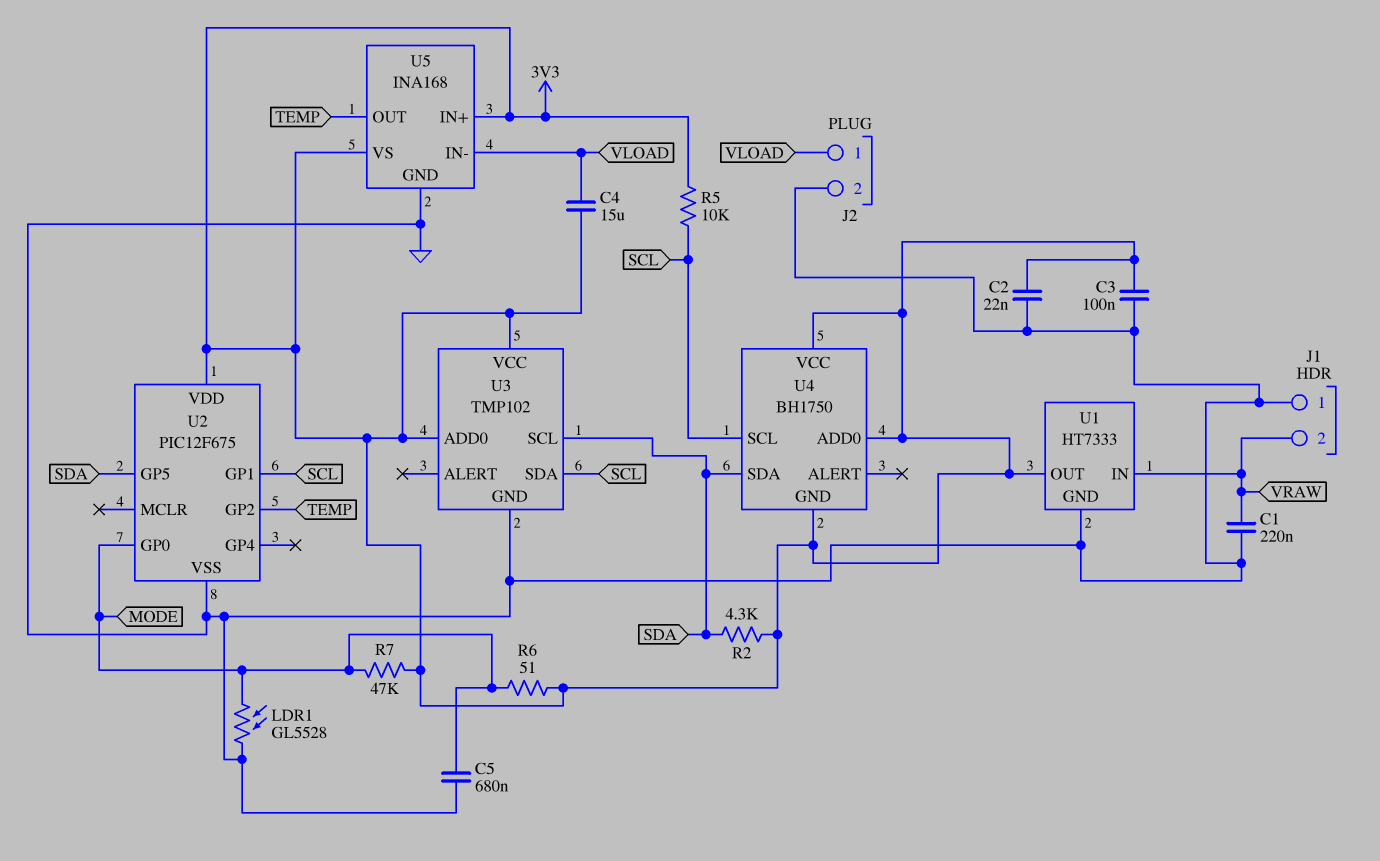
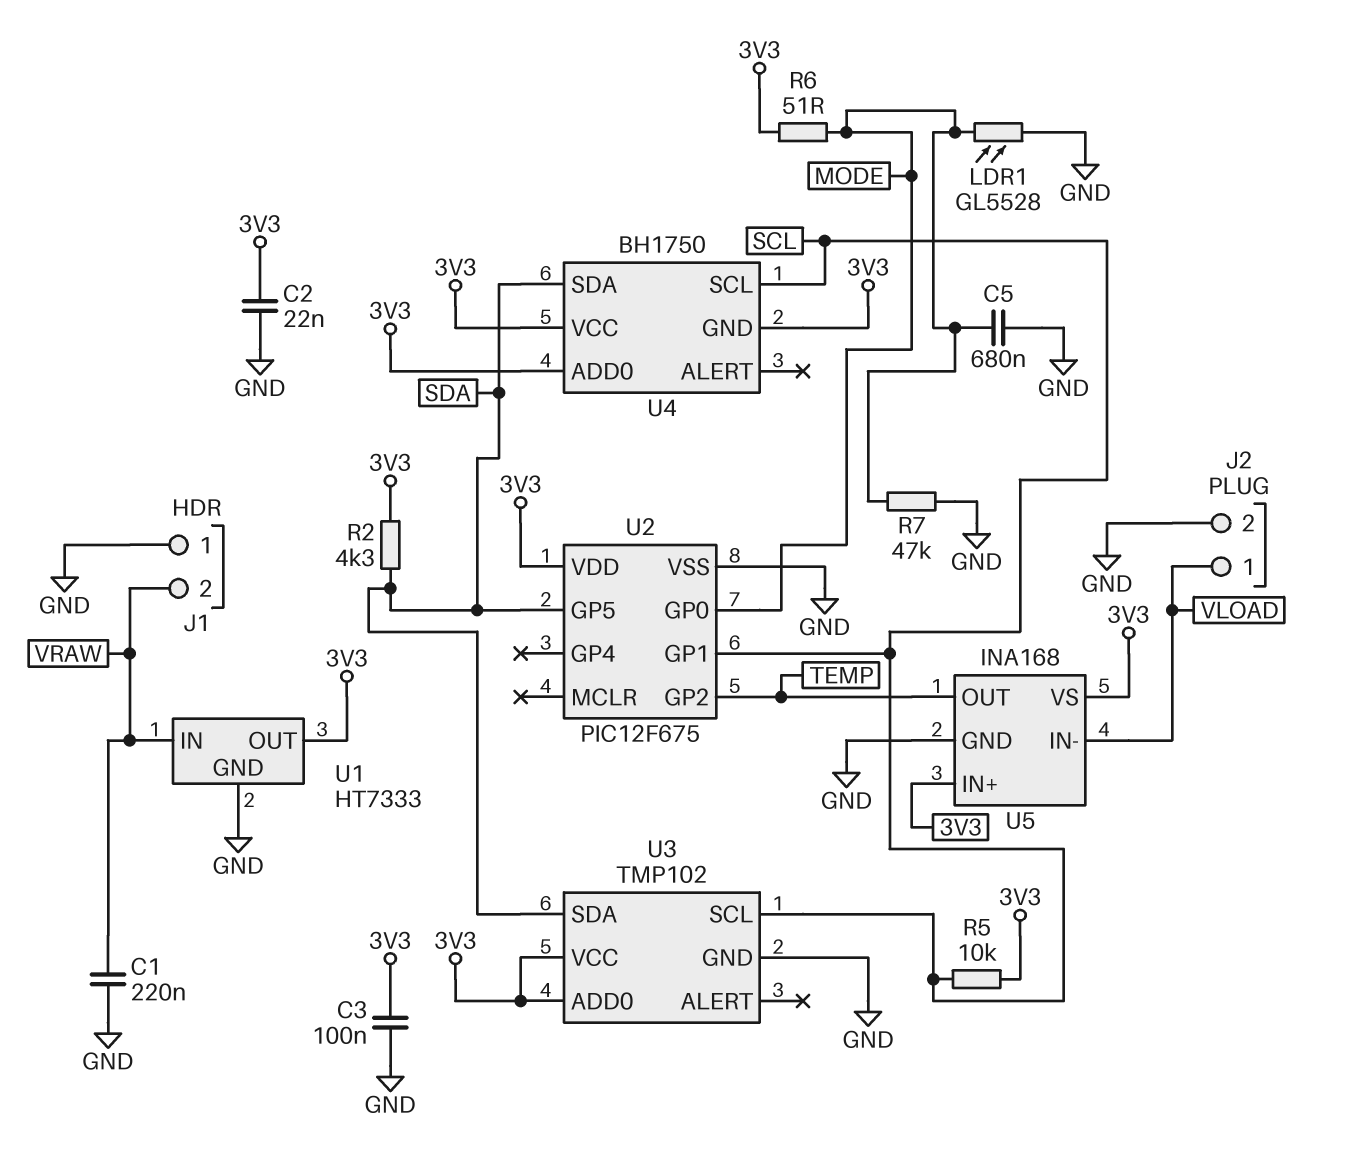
C4: 15uF (3V3, VLOAD) -> none
R7: 47k (3V3, MODE) -> 47k (GND, MODE)
U3 pin SCL: SDA -> SCL
U3 pin SDA: SCL -> SDA

